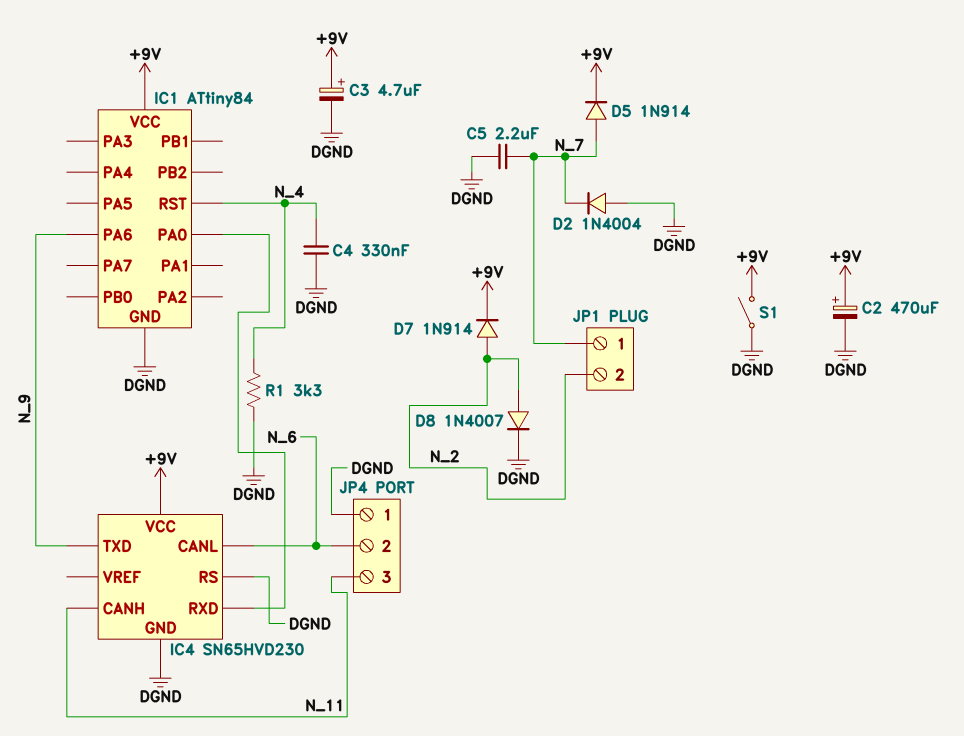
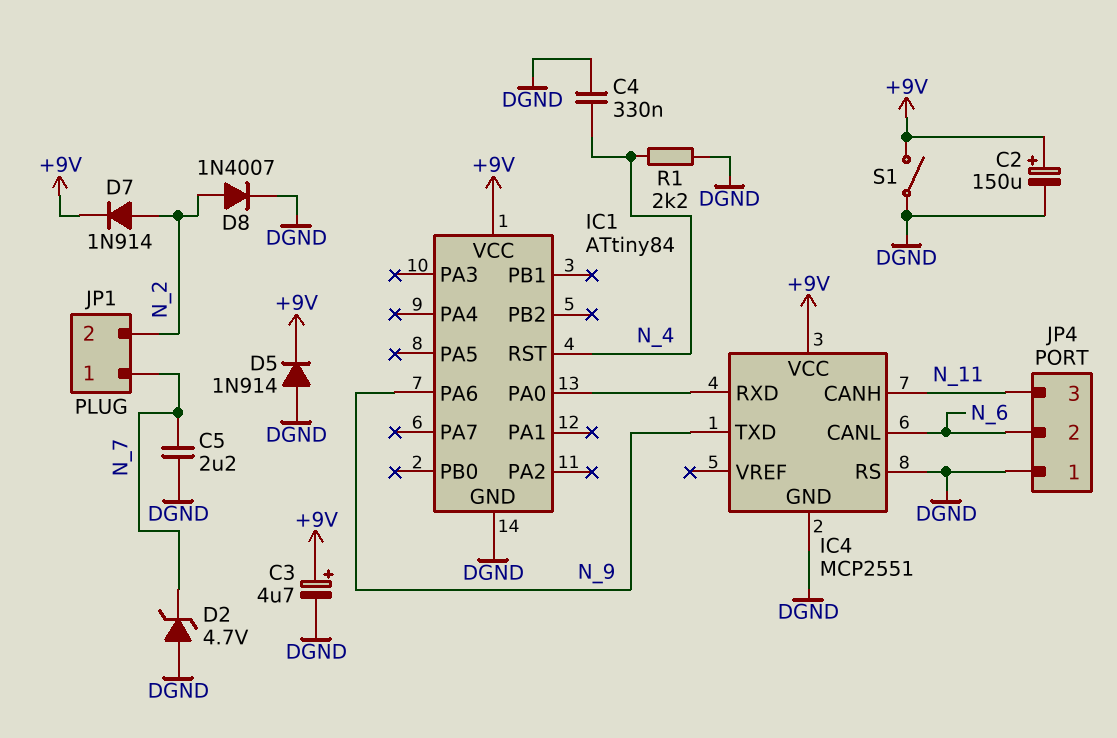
C2: 470uF (plus +9V, minus DGND) -> 150uF (plus +9V, minus DGND)
D2: diode 1N4004 (A DGND, K N_7) -> zener 4.7V (A DGND, K N_7)
D5: diode 1N914 (A N_7, K +9V) -> diode 1N914 (A DGND, K +9V)
IC4: SN65HVD230 -> MCP2551
R1: 3.3k (DGND, N_4) -> 2.2k (DGND, N_4)

